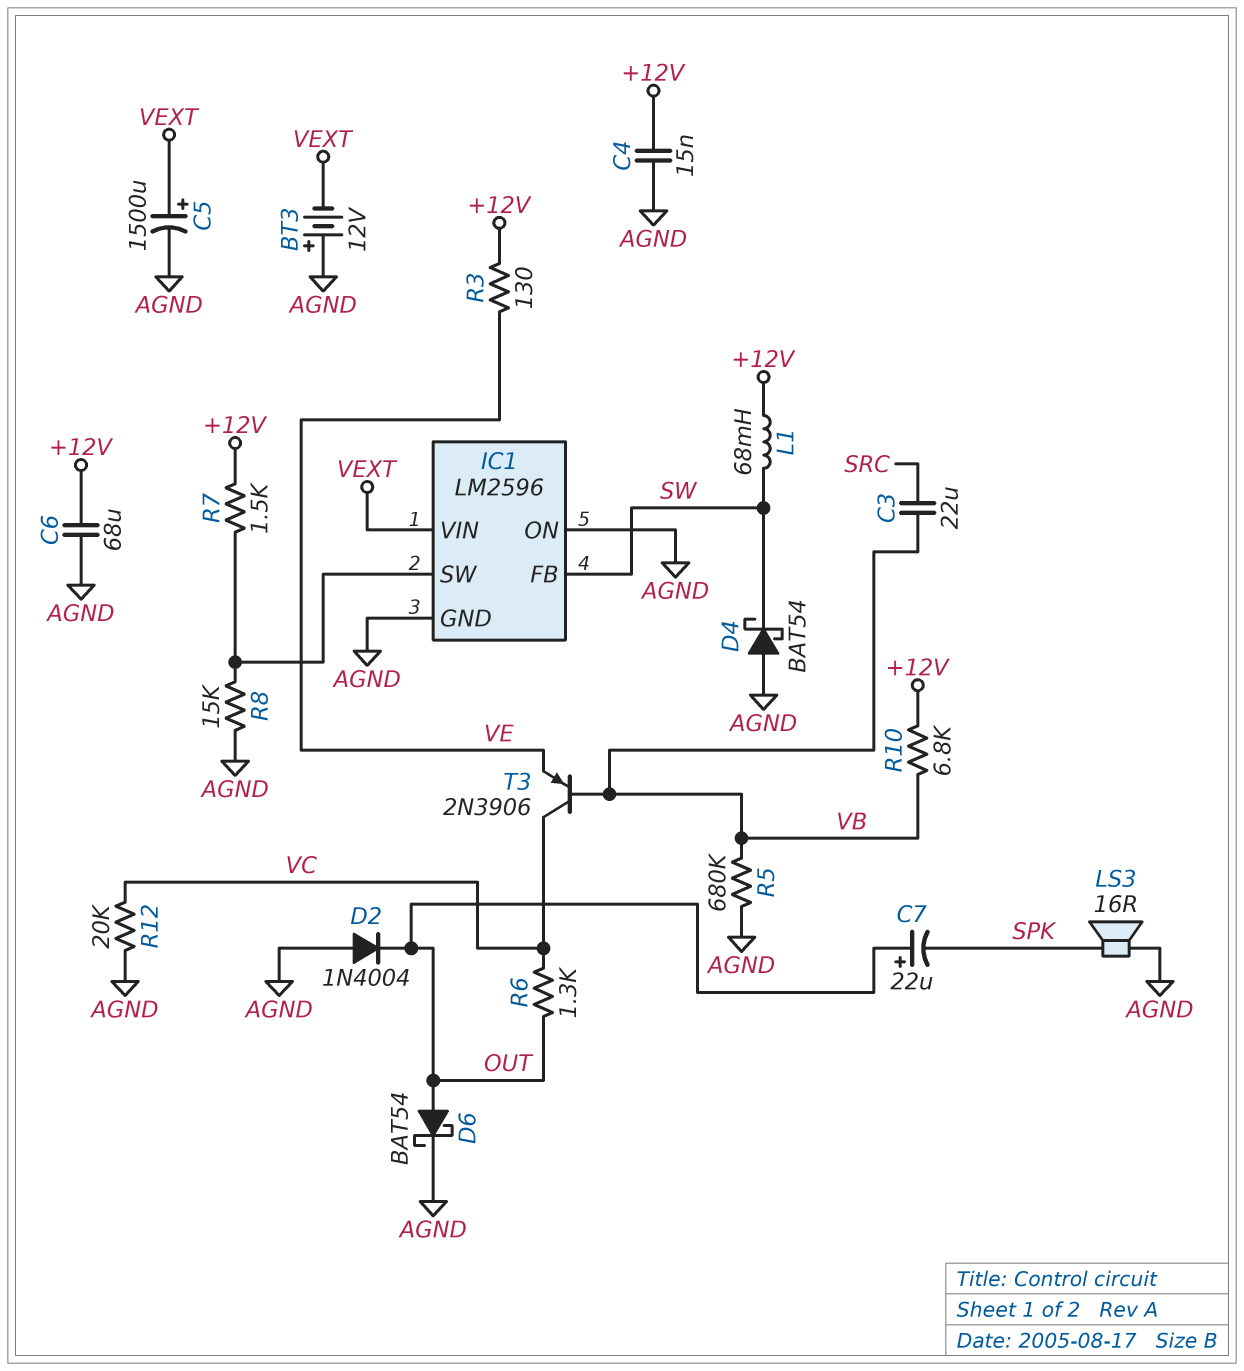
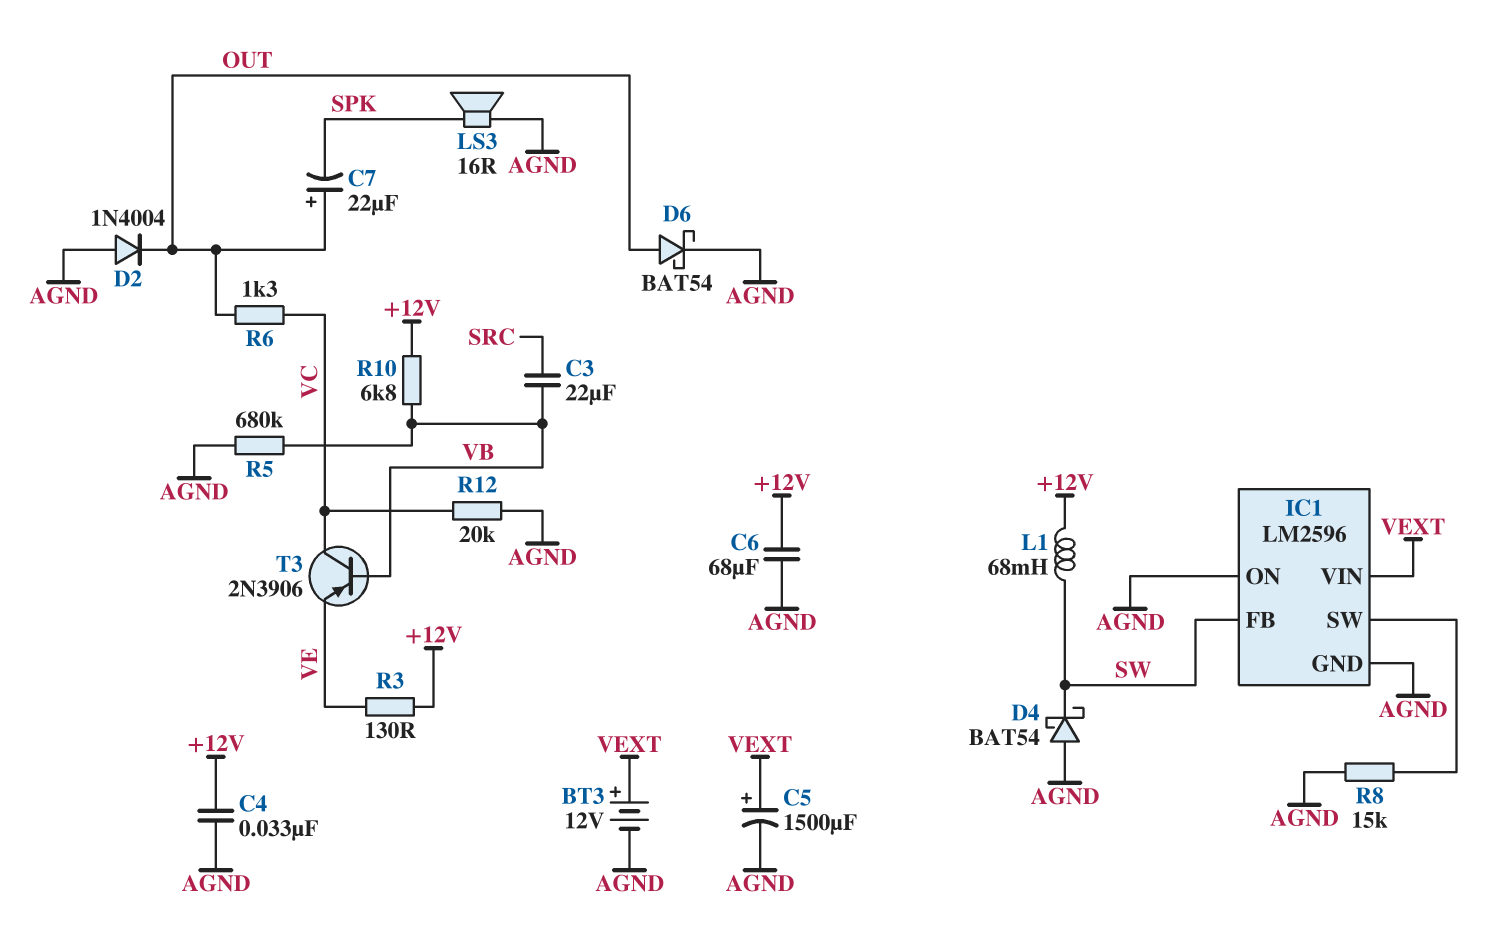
BT3: 12V (plus AGND, minus VEXT) -> 12V (plus VEXT, minus AGND)
C4: 15nF (+12V, AGND) -> 33nF (+12V, AGND)
R7: 1.5k (+12V, IC1/SW) -> none

